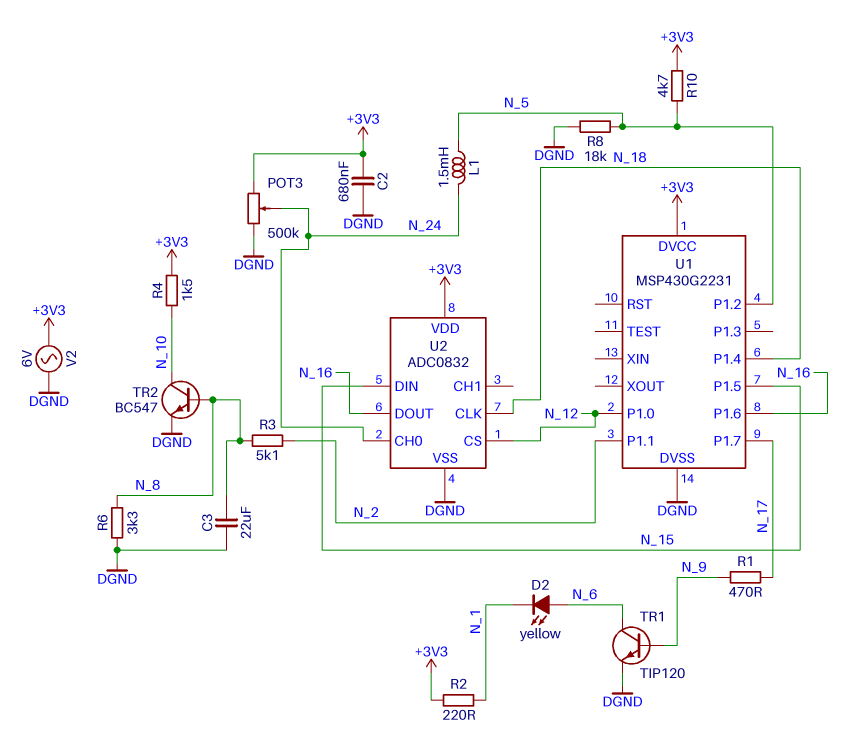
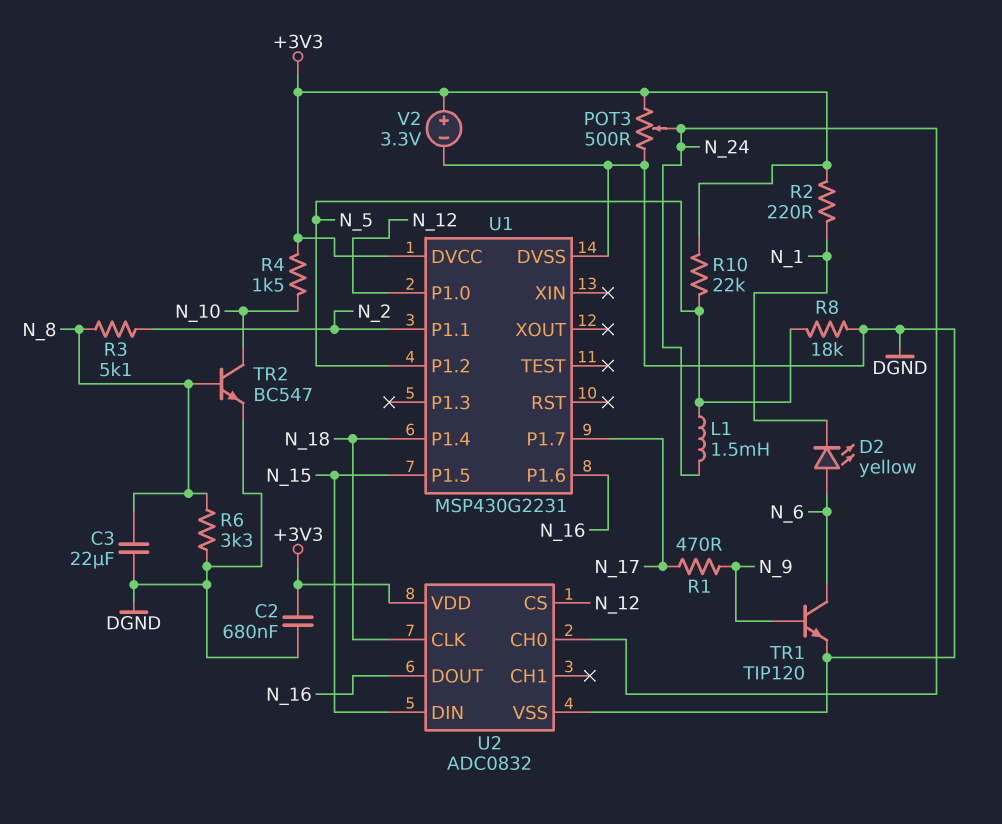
POT3: 500k (+3V3, DGND, wiper N_24) -> 500 (+3V3, DGND, wiper N_24)
R10: 4.7k (+3V3, N_5) -> 22k (+3V3, N_5)
V2: AC 6V (+3V3, DGND) -> 3.3V (plus +3V3, minus DGND)

